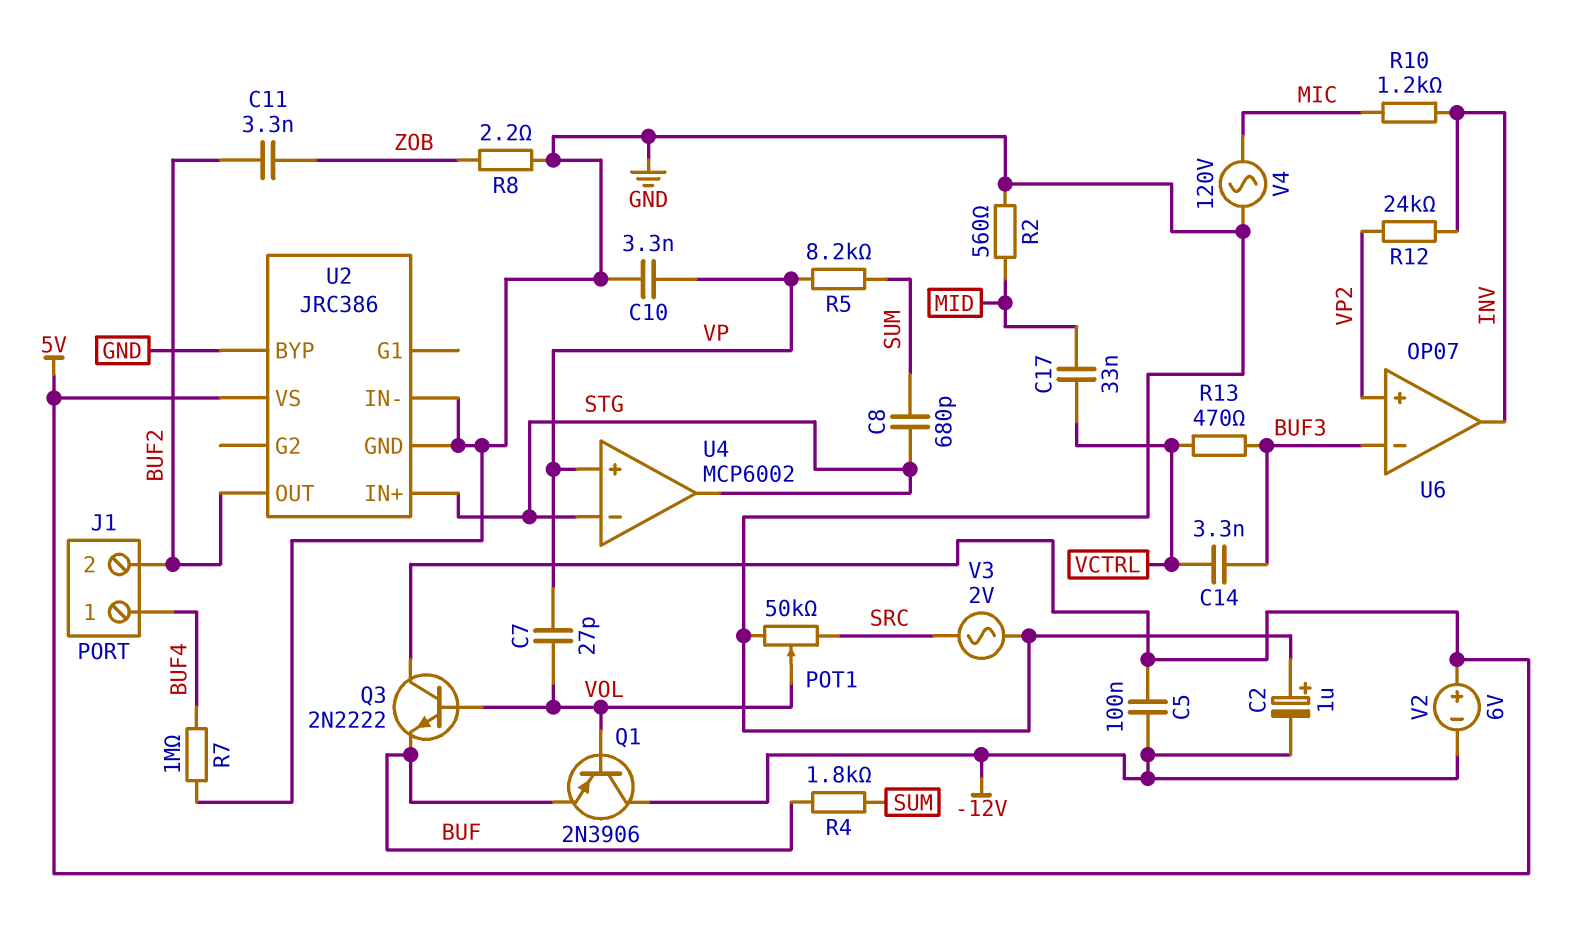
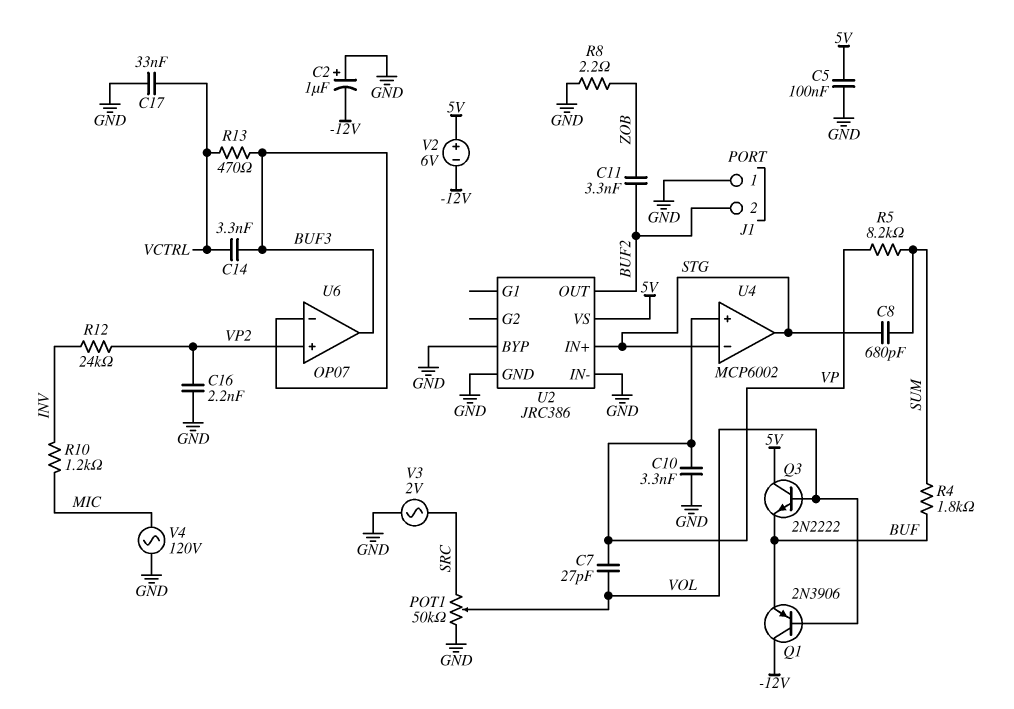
C5: 100nF (-12V, 5V) -> 100nF (5V, GND)
C16: none -> 2.2nF (GND, VP2)
C17: 33nF (MID, VCTRL) -> 33nF (GND, VCTRL)
J1 pin 1: BUF4 -> GND
R2: 560 (GND, MID) -> none
R7: 1M (BUF4, GND) -> none
U6 pin out: INV -> BUF3

